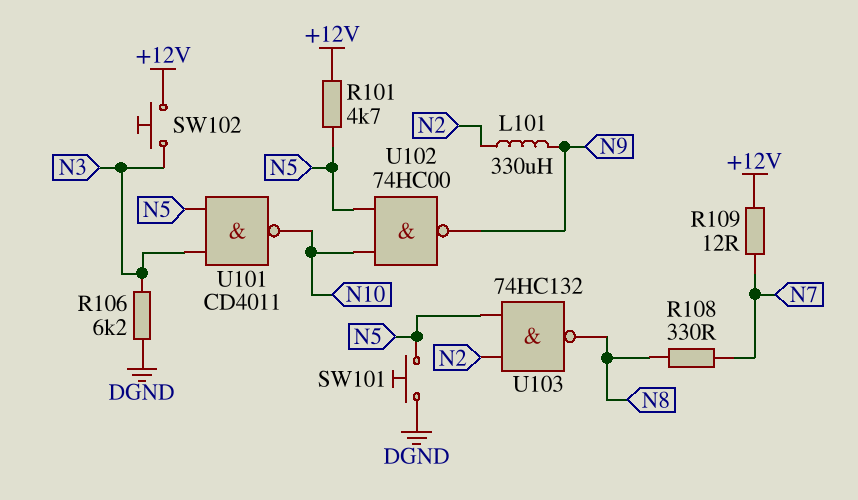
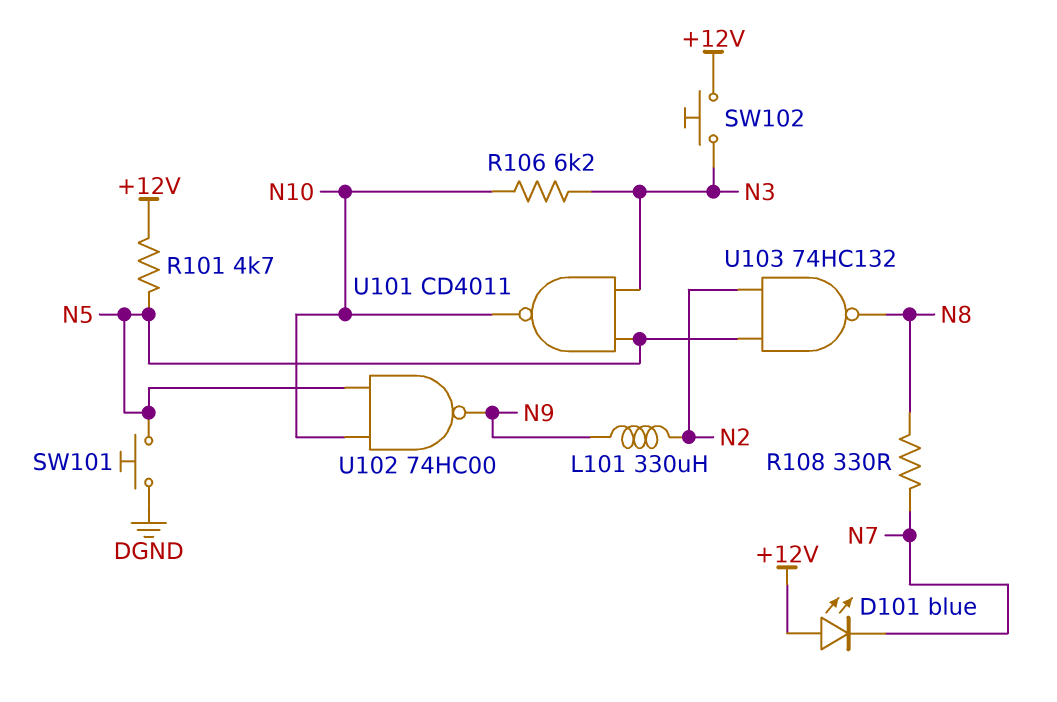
D101: none -> LED blue (A +12V, K N7)
R106: 6.2k (DGND, N3) -> 6.2k (N3, N10)
R109: 12 (+12V, N7) -> none

